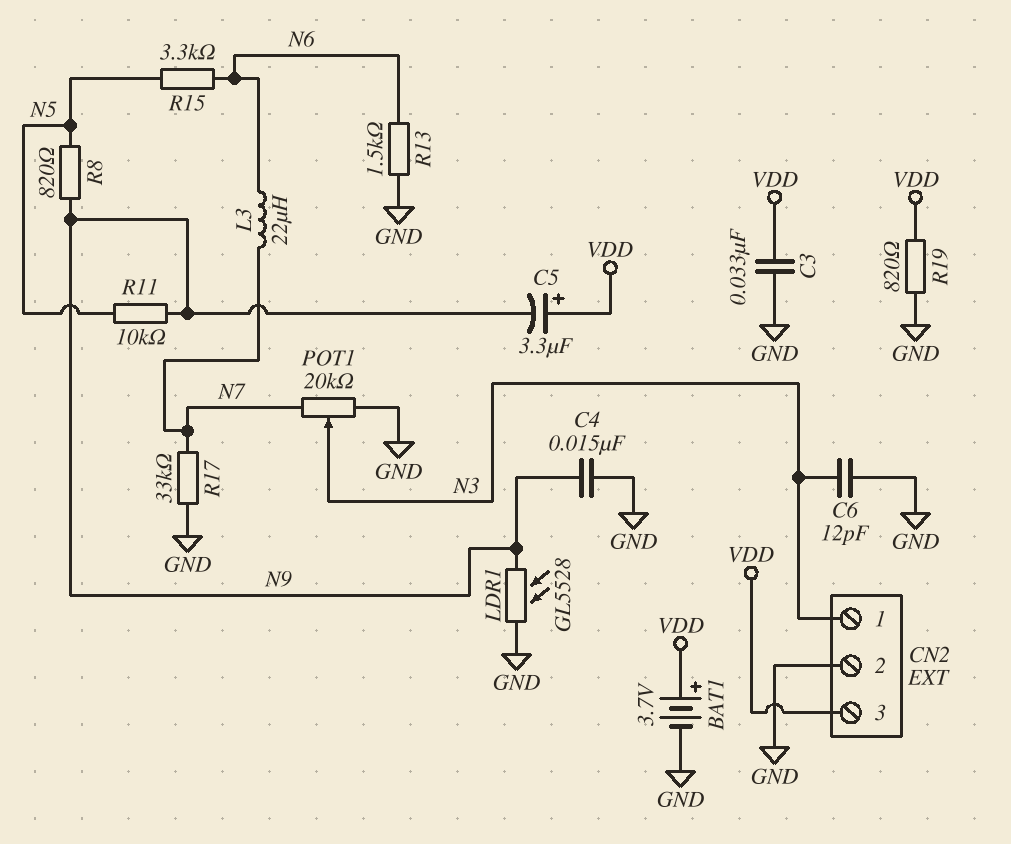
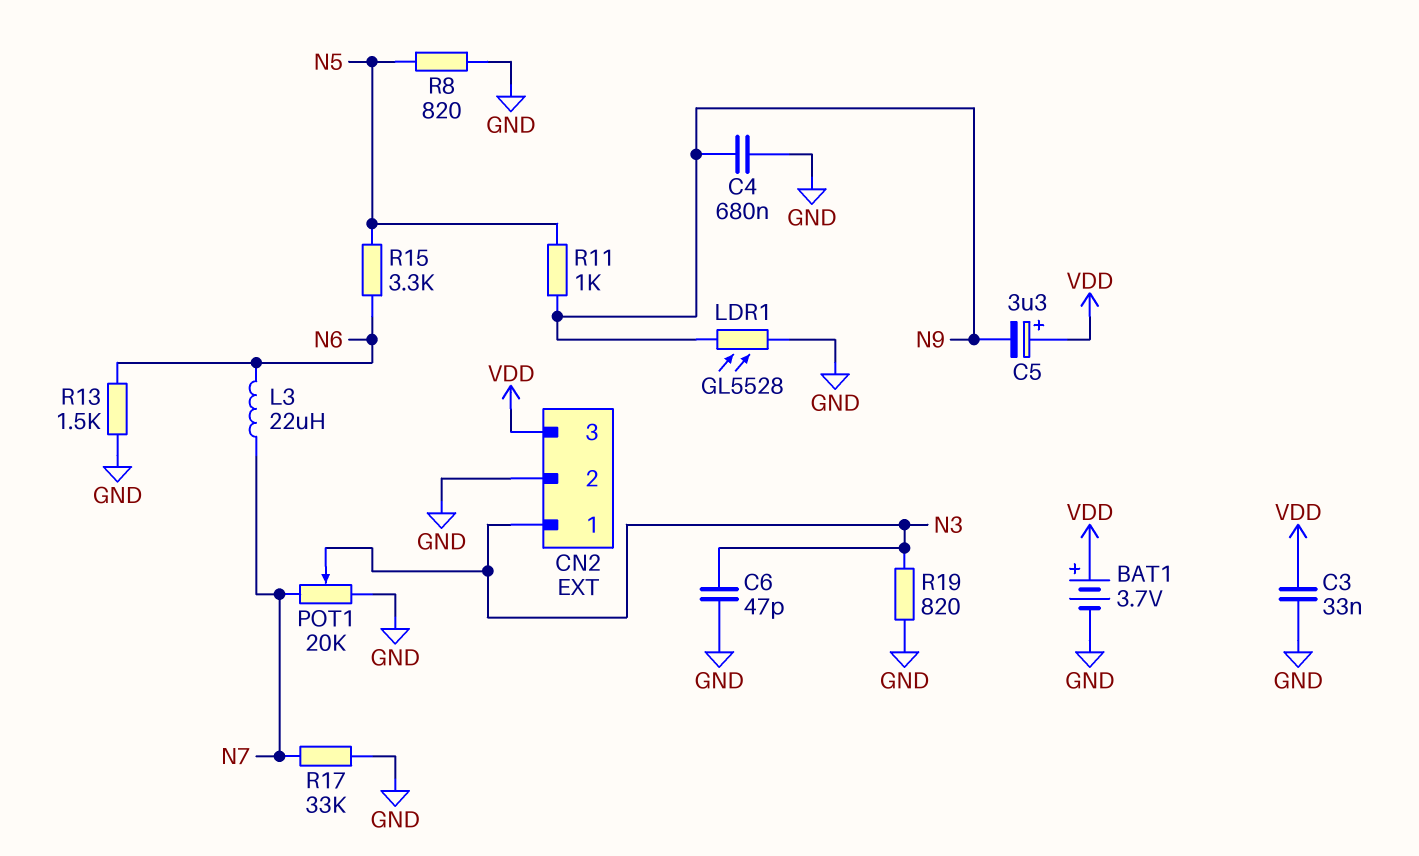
C4: 15nF (GND, N9) -> 680nF (GND, N9)
C6: 12pF (GND, N3) -> 47pF (GND, N3)
R8: 820 (N5, N9) -> 820 (GND, N5)
R11: 10k (N5, N9) -> 1k (N5, N9)
R19: 820 (GND, VDD) -> 820 (GND, N3)

